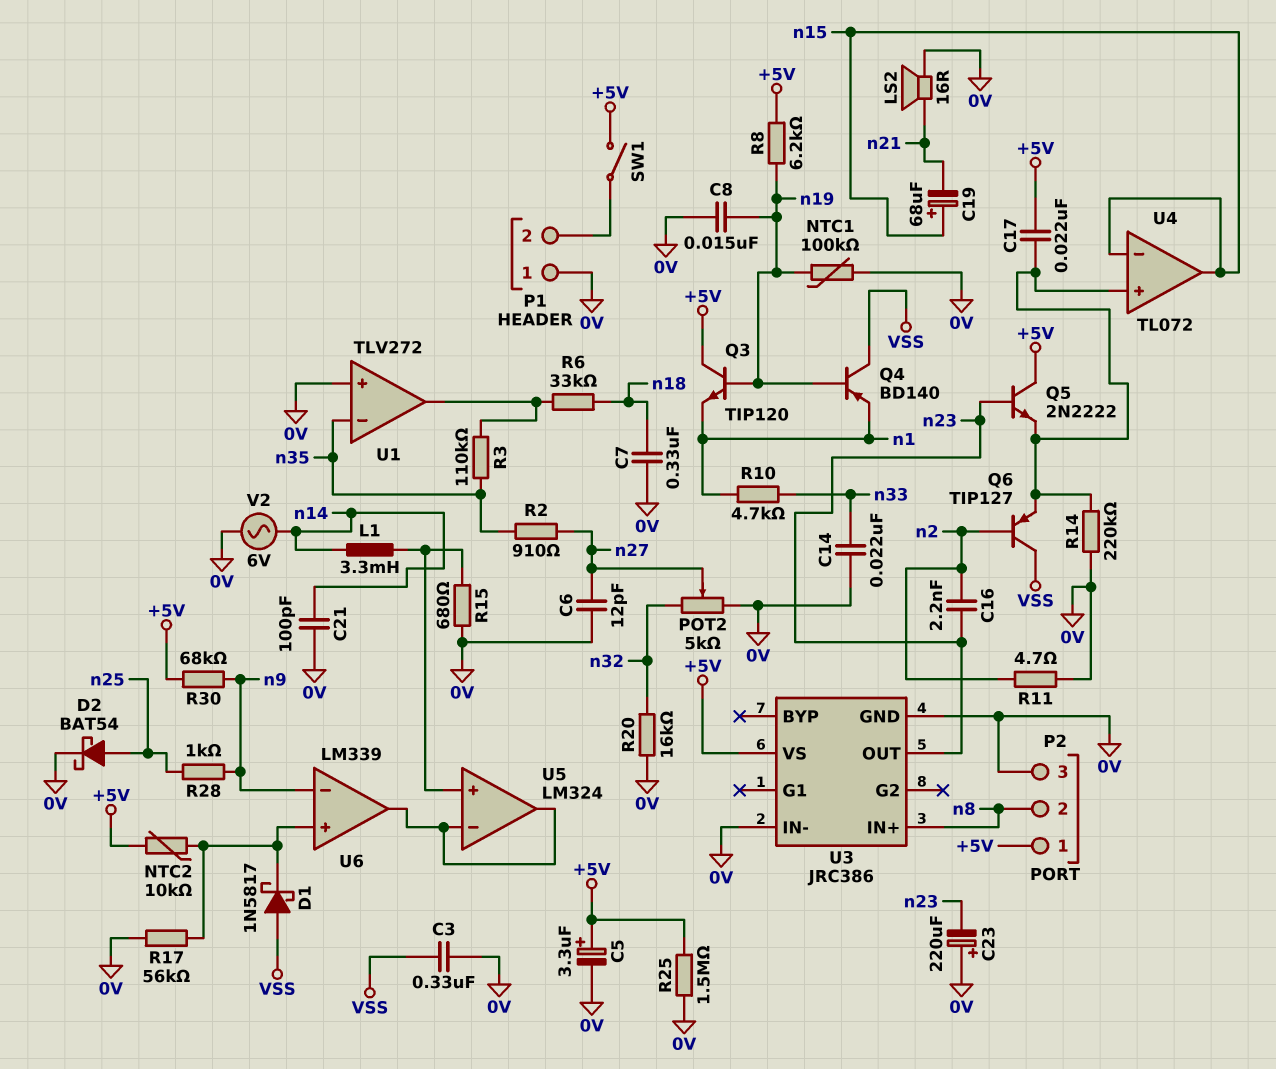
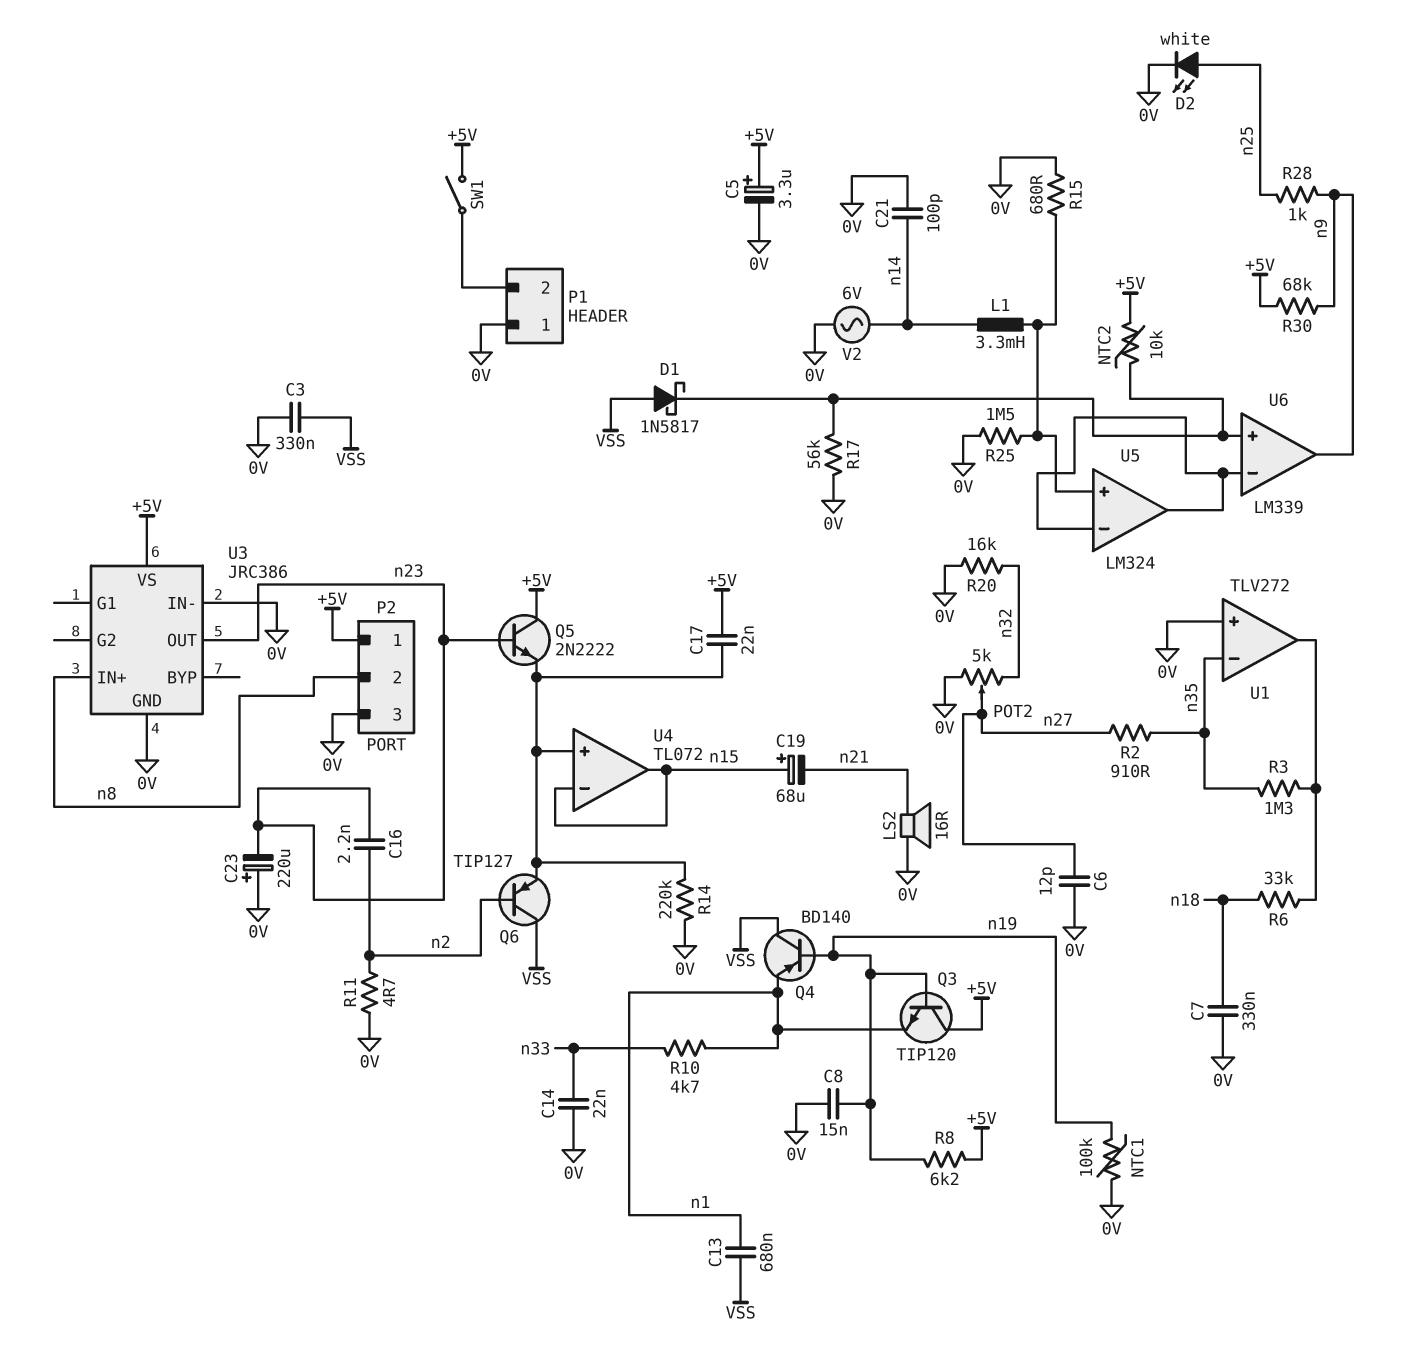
C13: none -> 680nF (VSS, n1)
D2: schottky BAT54 (A n25, K 0V) -> LED white (A n25, K 0V)
R3: 110k (U1/out, n35) -> 1.3M (U1/out, n35)
R25: 1.5M (+5V, 0V) -> 1.5M (0V, U5/in+)
U6 pin in-: n9 -> U5/in-
U6 pin out: U5/in- -> n9

